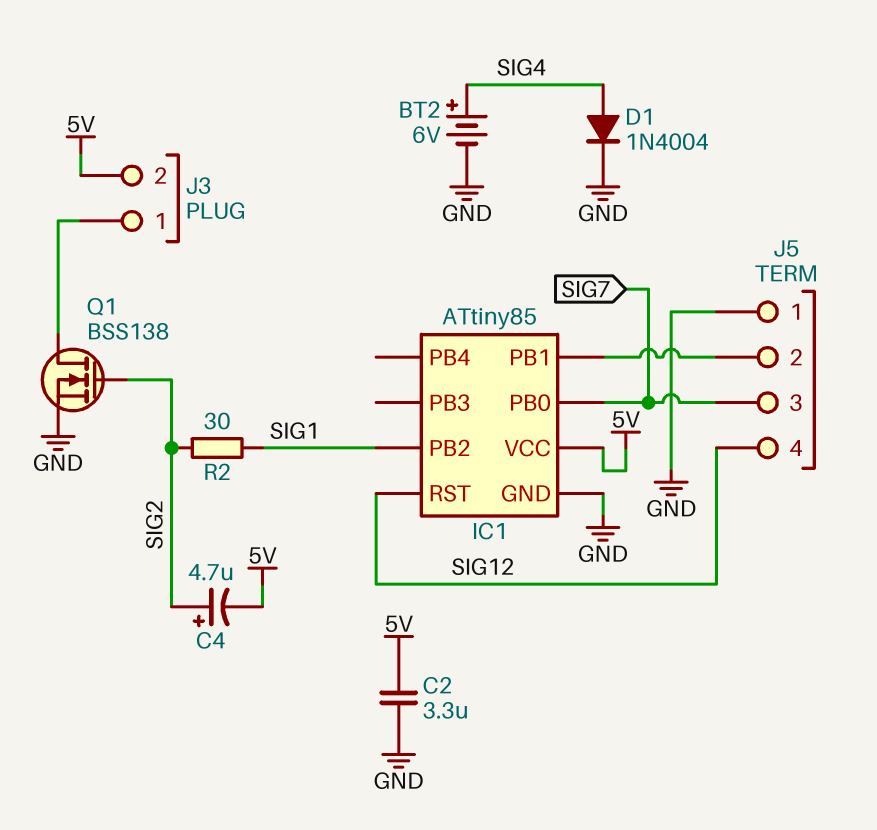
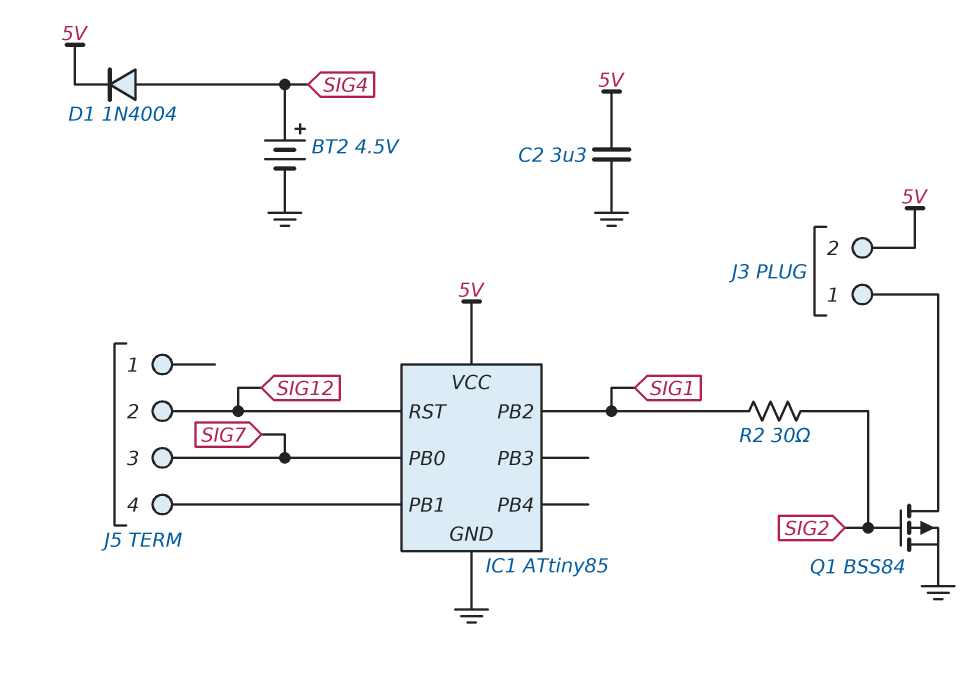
BT2: 6V (plus SIG4, minus GND) -> 4.5V (plus SIG4, minus GND)
C4: 4.7uF (plus SIG2, minus 5V) -> none
D1: diode 1N4004 (A SIG4, K GND) -> diode 1N4004 (A SIG4, K 5V)
J5 pin 1: GND -> none
J5 pin 2: IC1/PB1 -> SIG12
J5 pin 4: SIG12 -> IC1/PB1
Q1: NMOS BSS138 (G SIG2, D J3/1, S GND) -> PMOS BSS84 (G SIG2, D J3/1, S GND)

